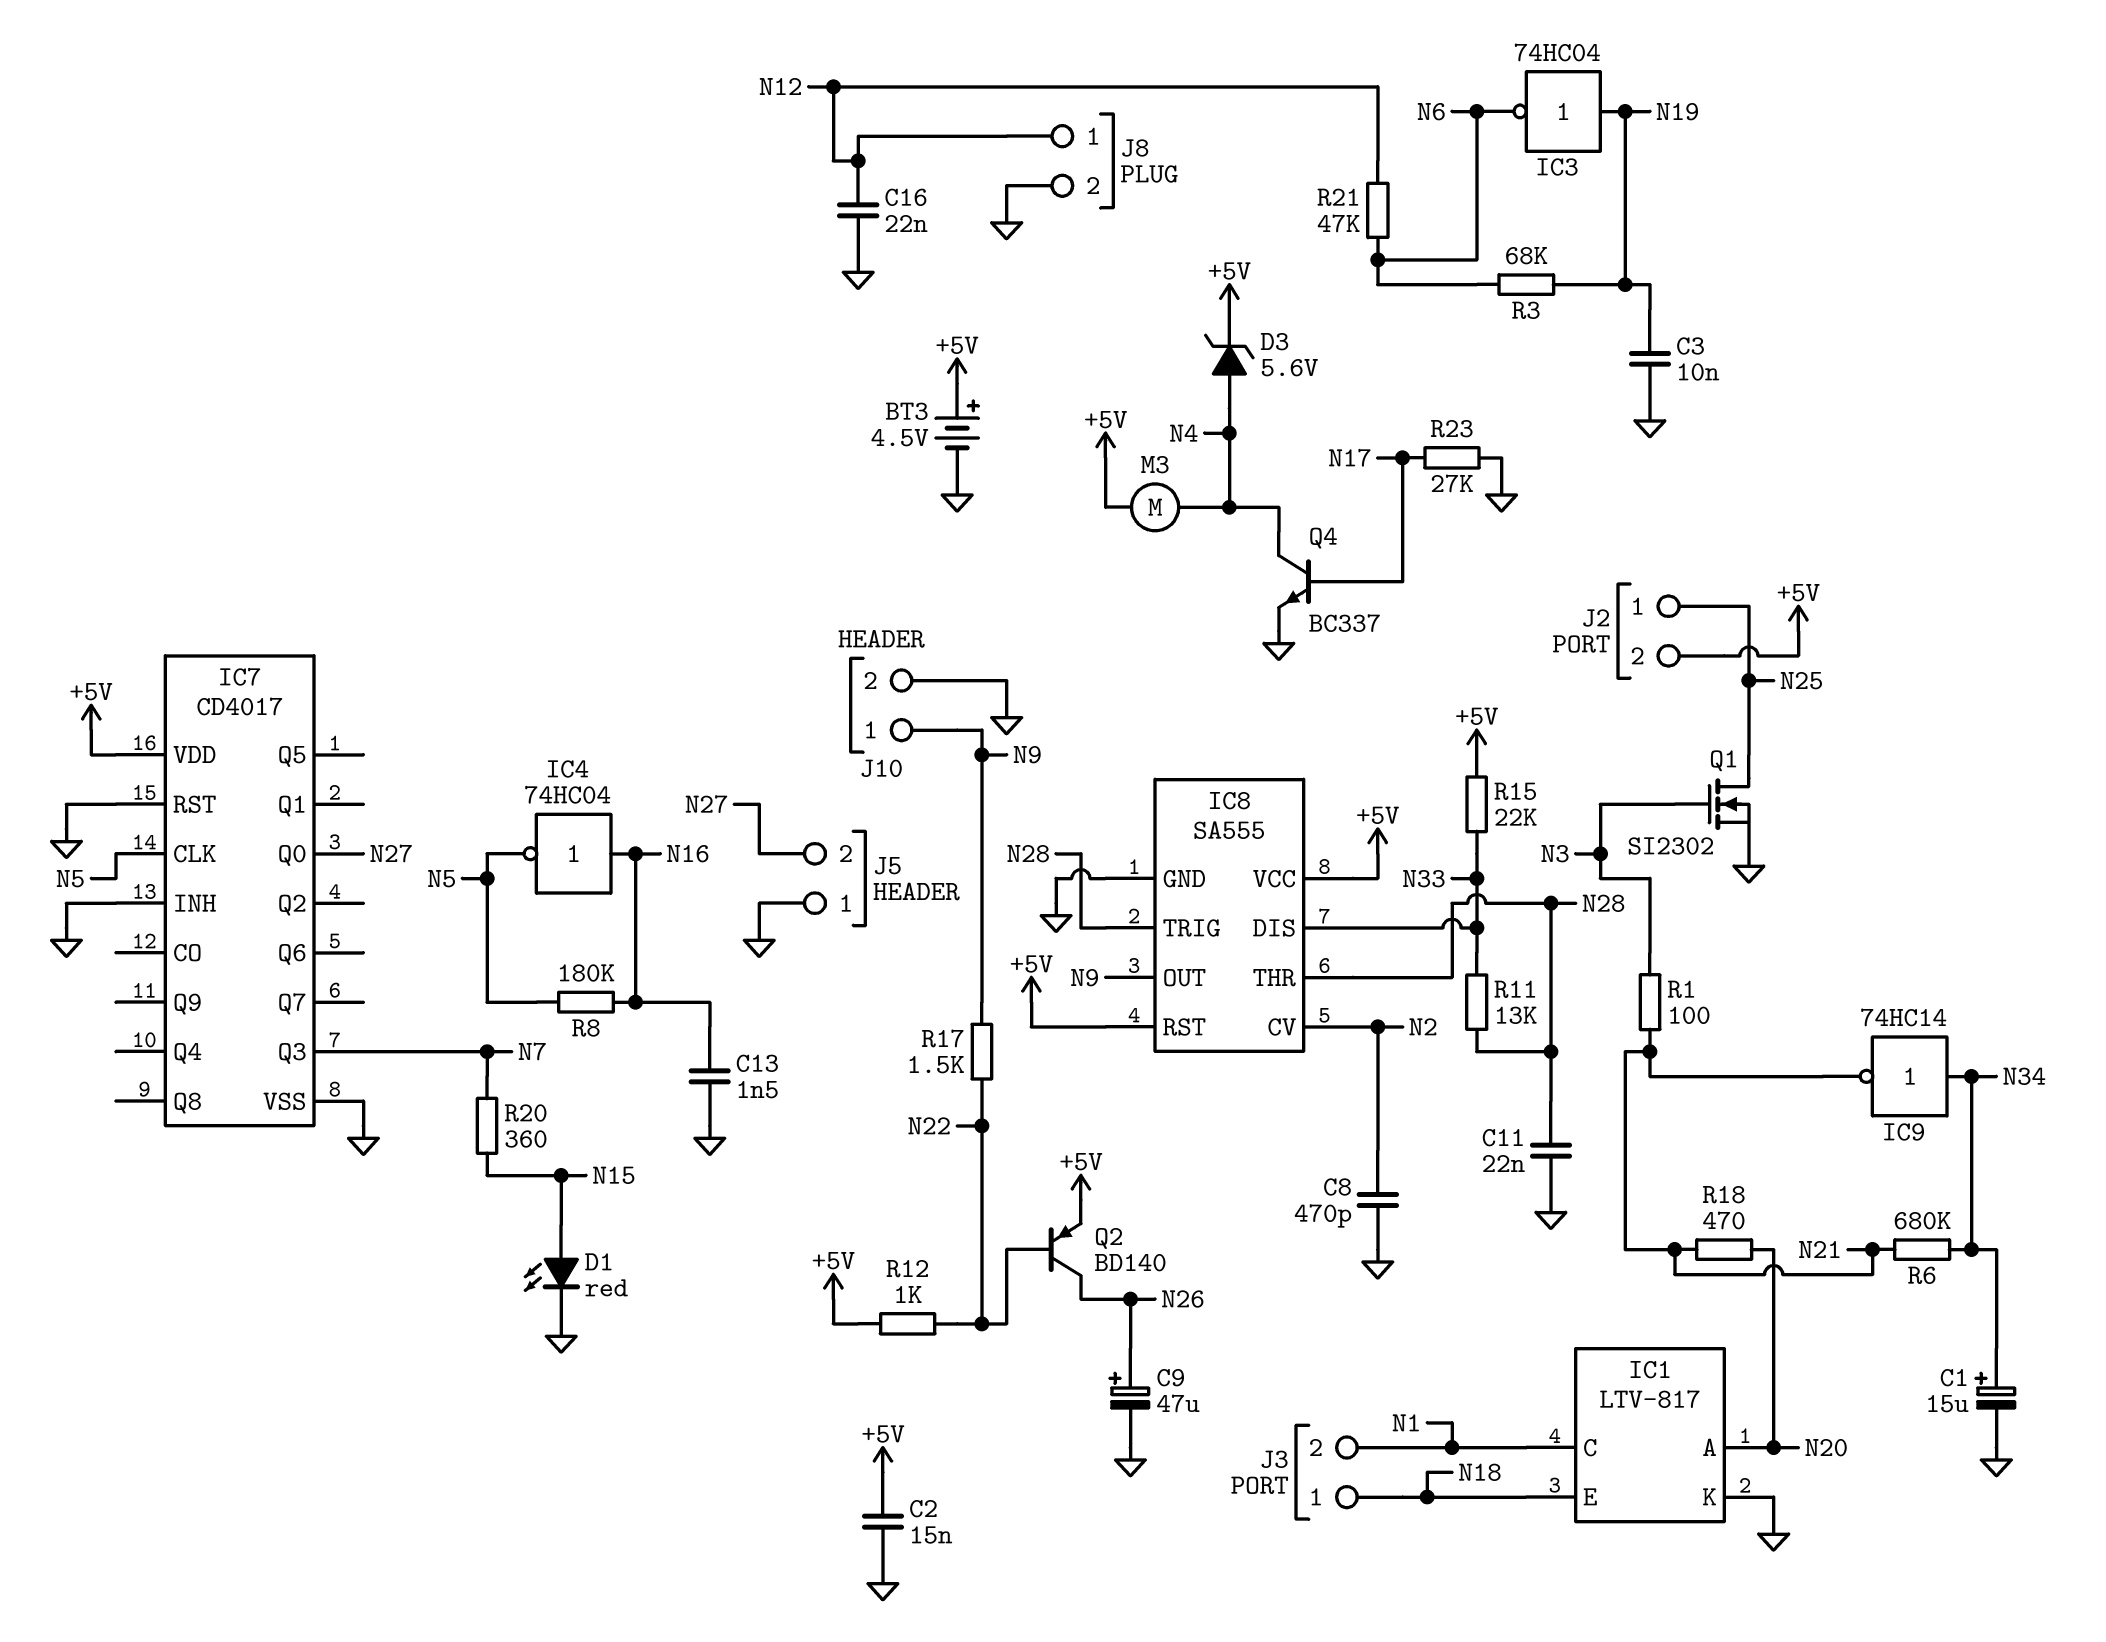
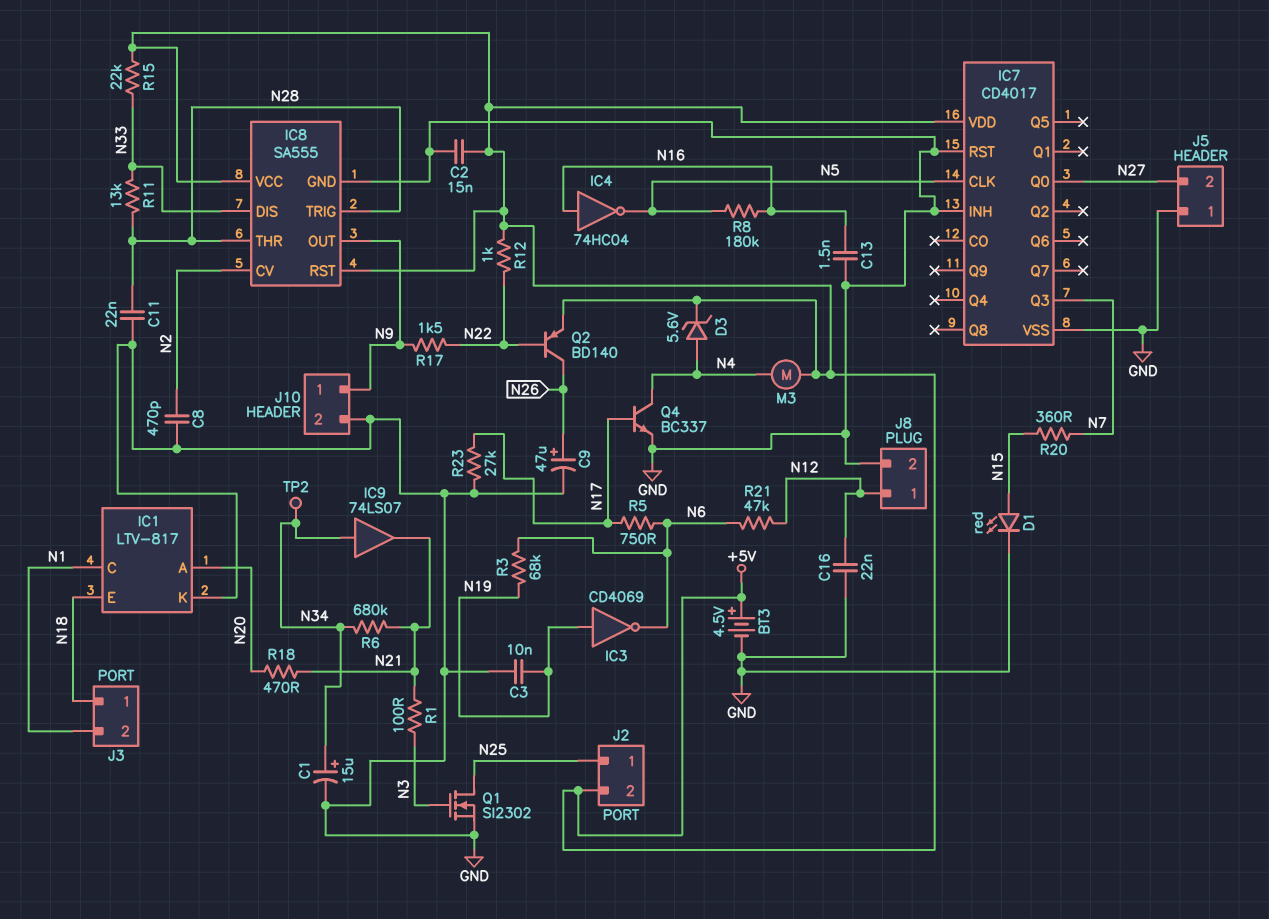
IC3: NOT 74HC04 (in N19, out N6) -> NOT CD4069 (in N19, out N6)
IC9: NOT 74HC14 (in N34, out N21) -> buffer 74LS07 (in N34, out N21)
R5: none -> 750 (N6, N17)
TP2: none -> test point (N34)

